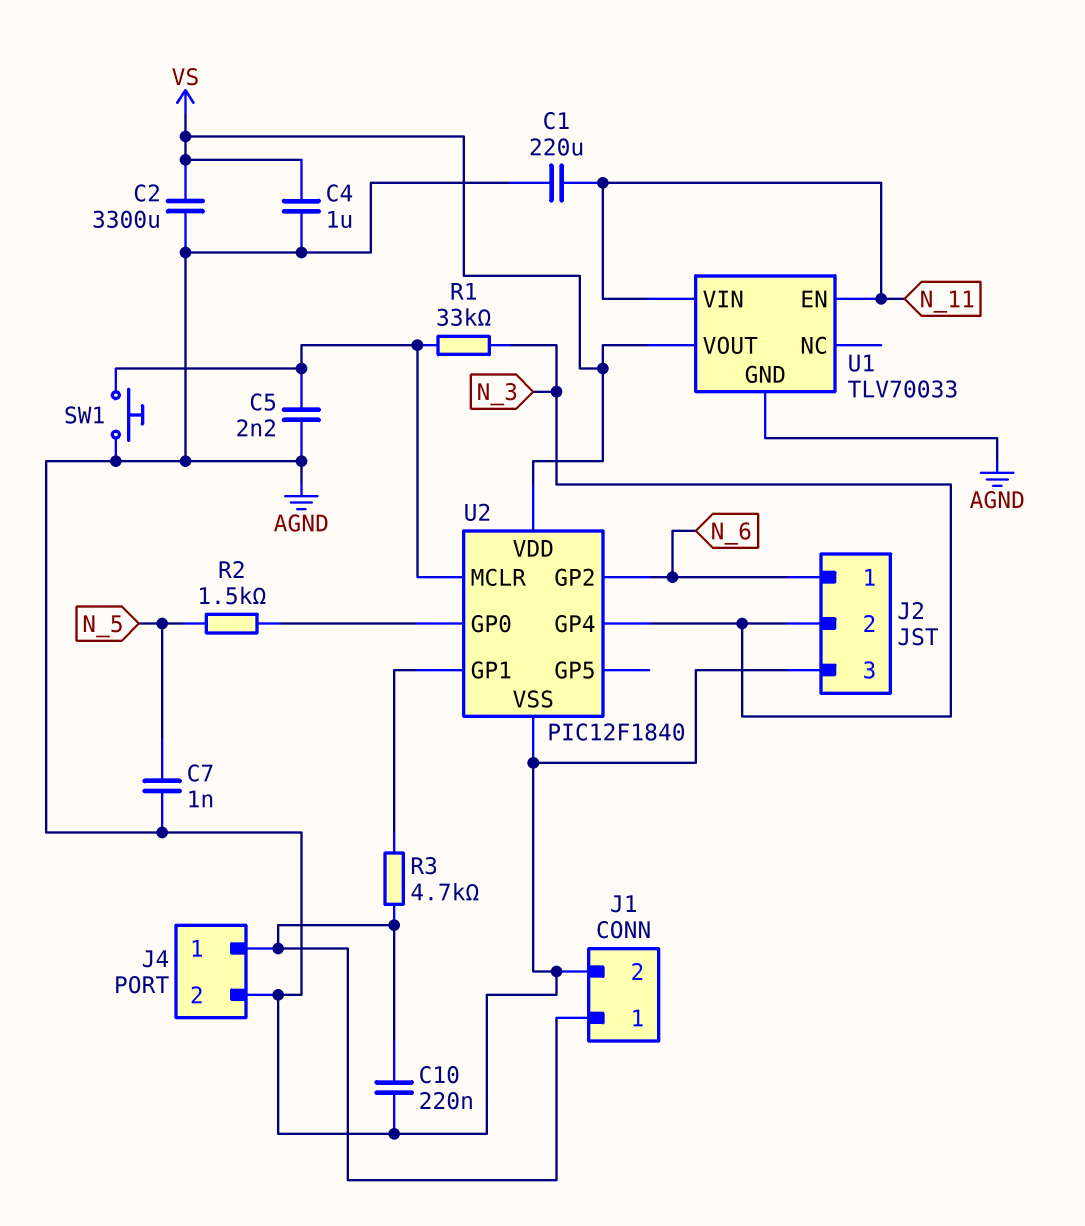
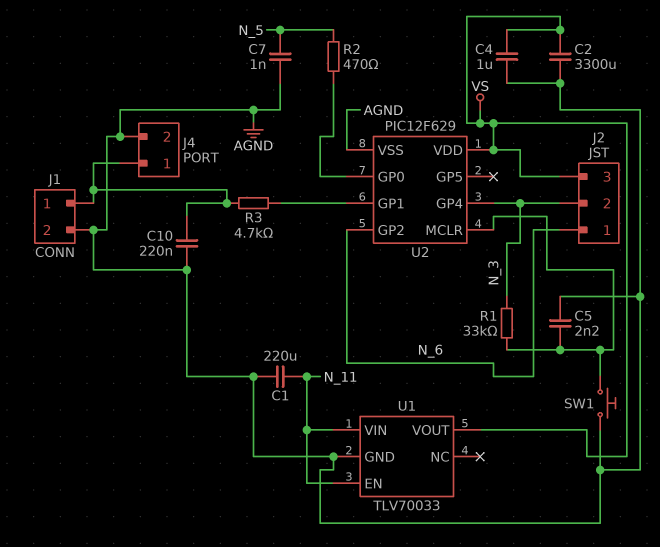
J2 pin 3: AGND -> VS
R2: 1.5k (N_5, U2/GP0) -> 470 (N_5, U2/GP0)
U2: PIC12F1840 -> PIC12F629

